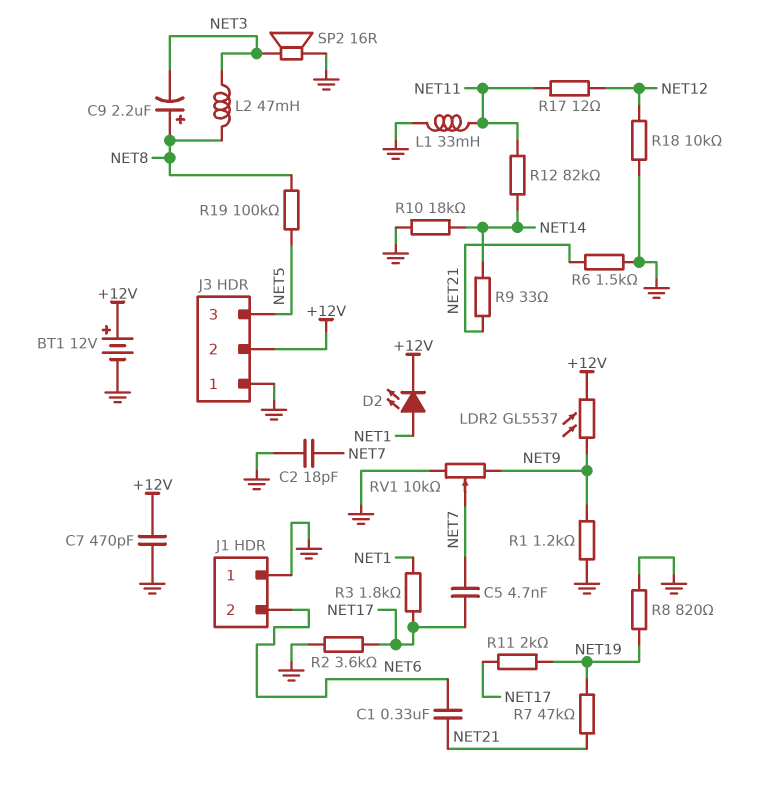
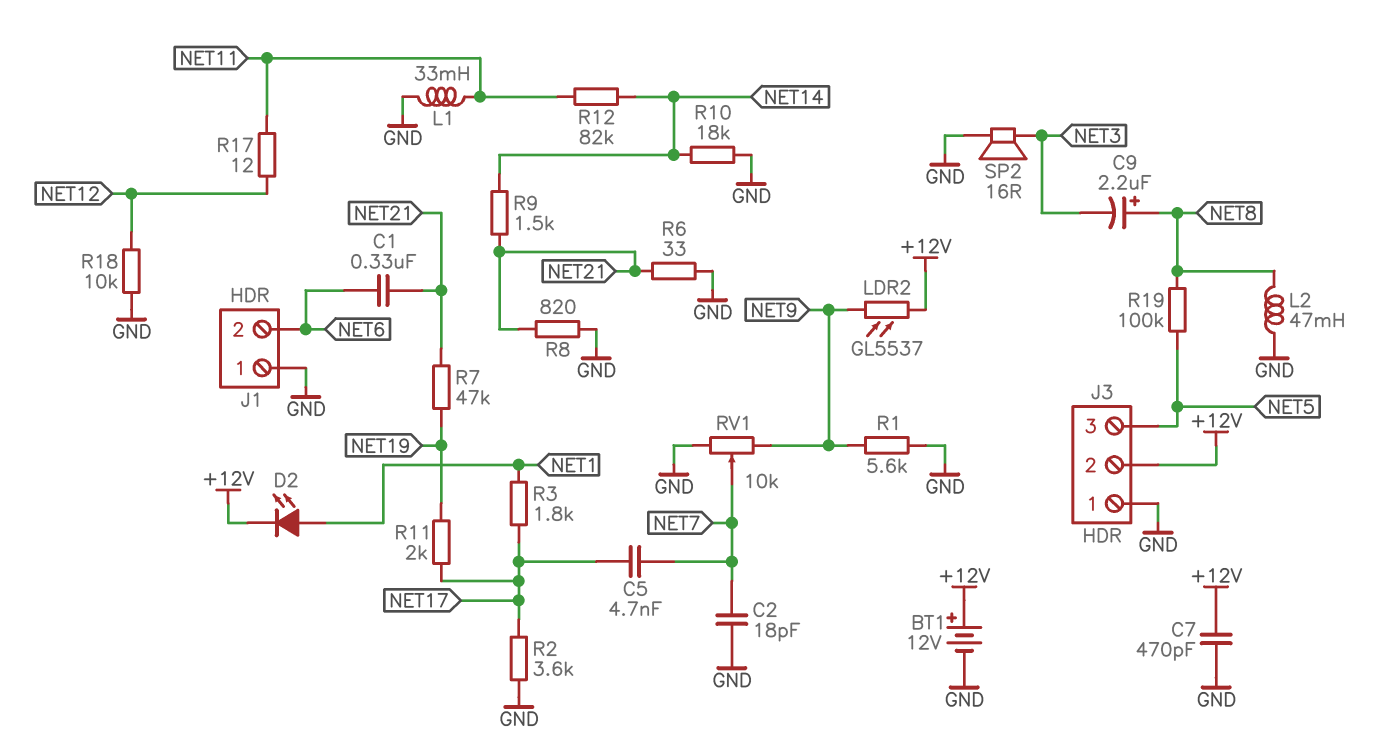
L2: 47mH (NET3, NET8) -> 47mH (GND, NET8)
R1: 1.2k (GND, NET9) -> 5.6k (GND, NET9)
R6: 1.5k (GND, NET21) -> 33 (GND, NET21)
R8: 820 (GND, NET19) -> 820 (GND, NET21)
R9: 33 (NET14, NET21) -> 1.5k (NET14, NET21)

